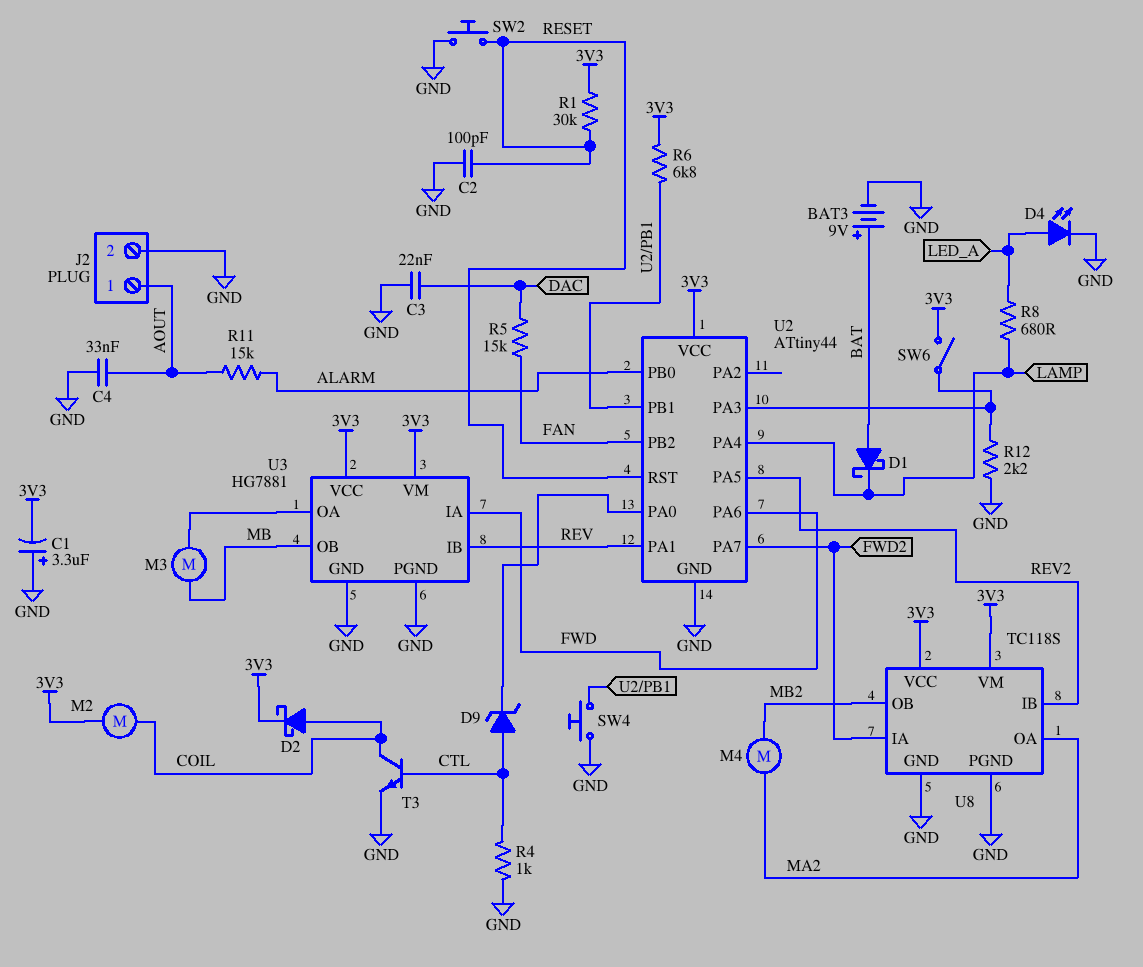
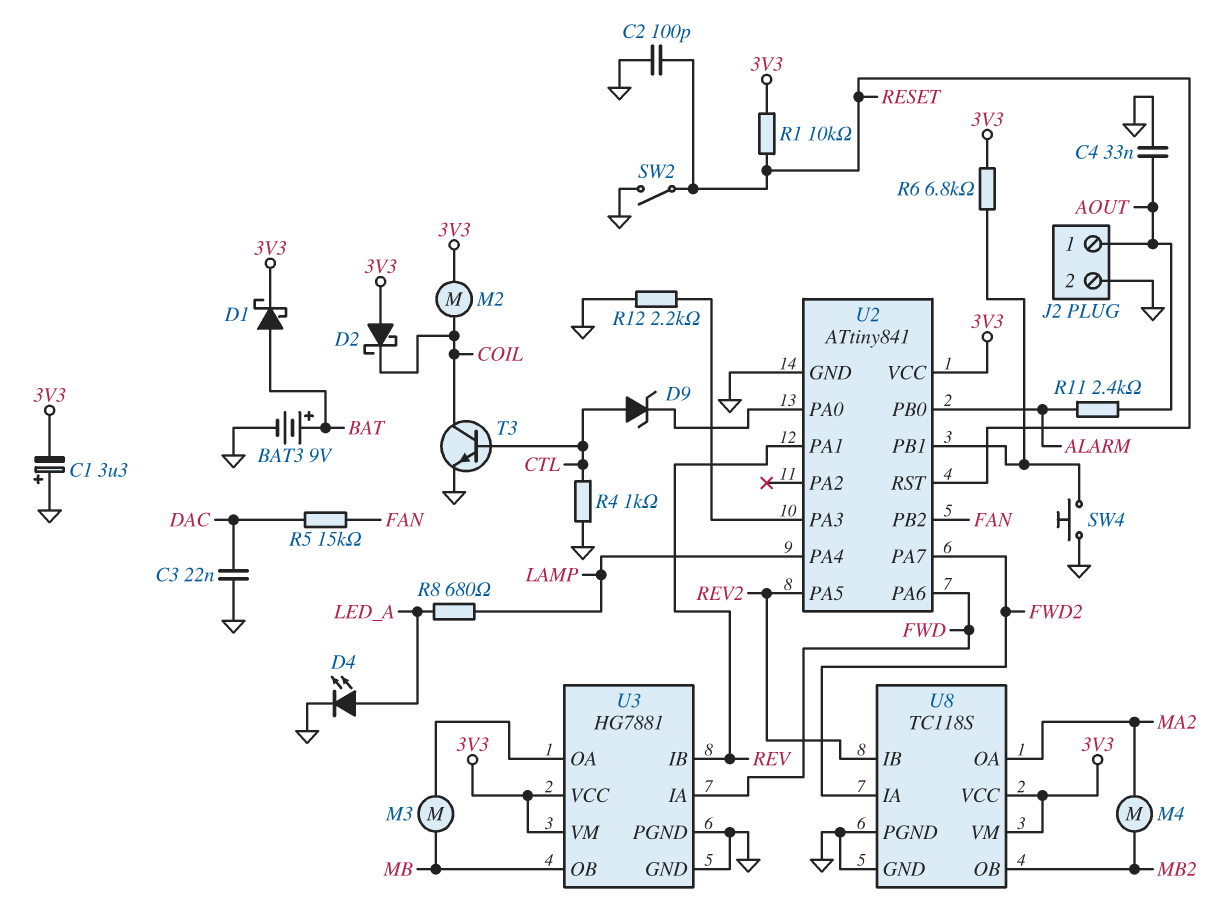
D1: schottky (A BAT, K LAMP) -> schottky (A BAT, K 3V3)
D2: schottky (A COIL, K 3V3) -> schottky (A 3V3, K COIL)
R1: 30k (3V3, RESET) -> 10k (3V3, RESET)
R11: 15k (ALARM, AOUT) -> 2.4k (ALARM, AOUT)
SW2: button (GND, RESET) -> switch (GND, RESET)
SW6: switch (3V3, U2/PA3) -> none
U2: ATtiny44 -> ATtiny841

